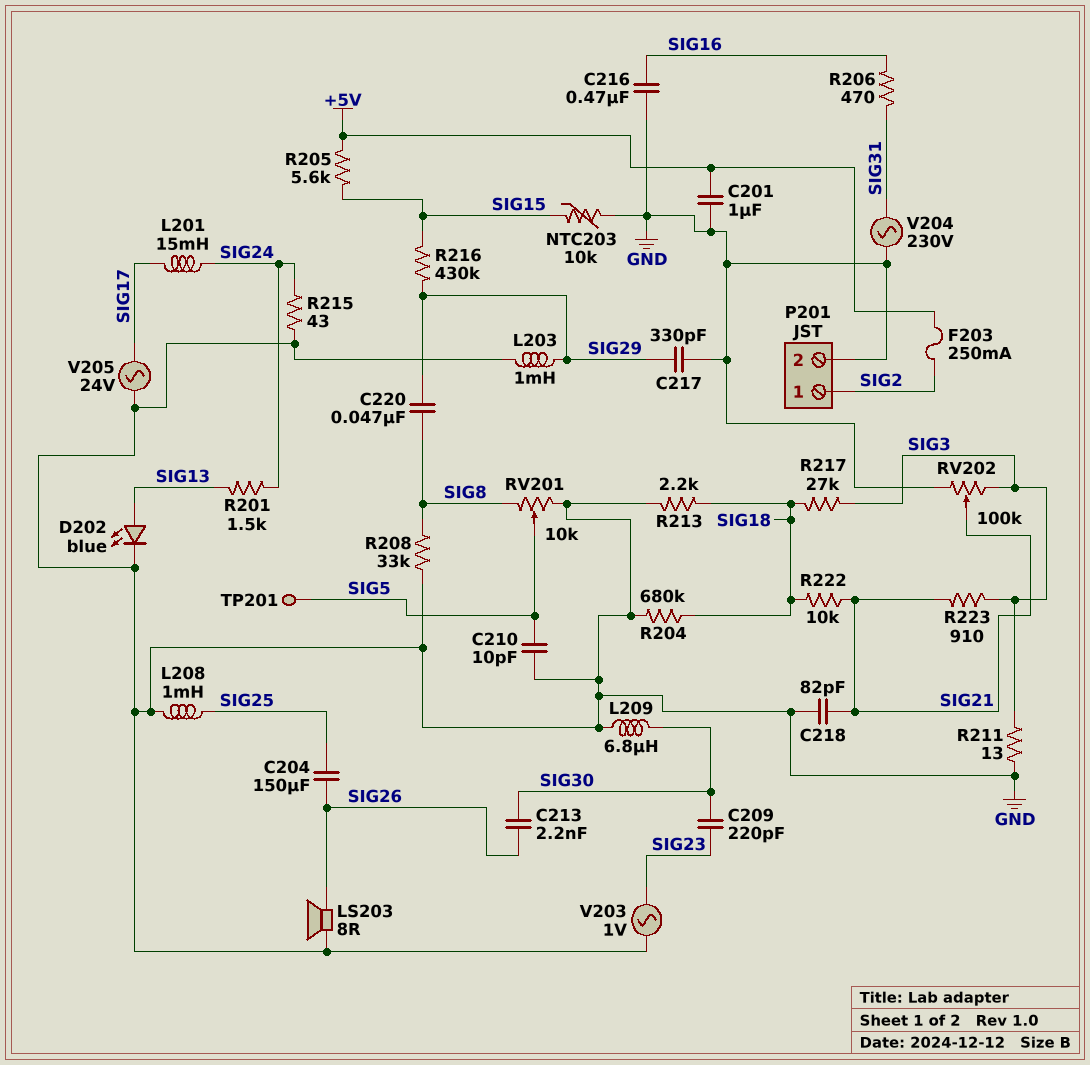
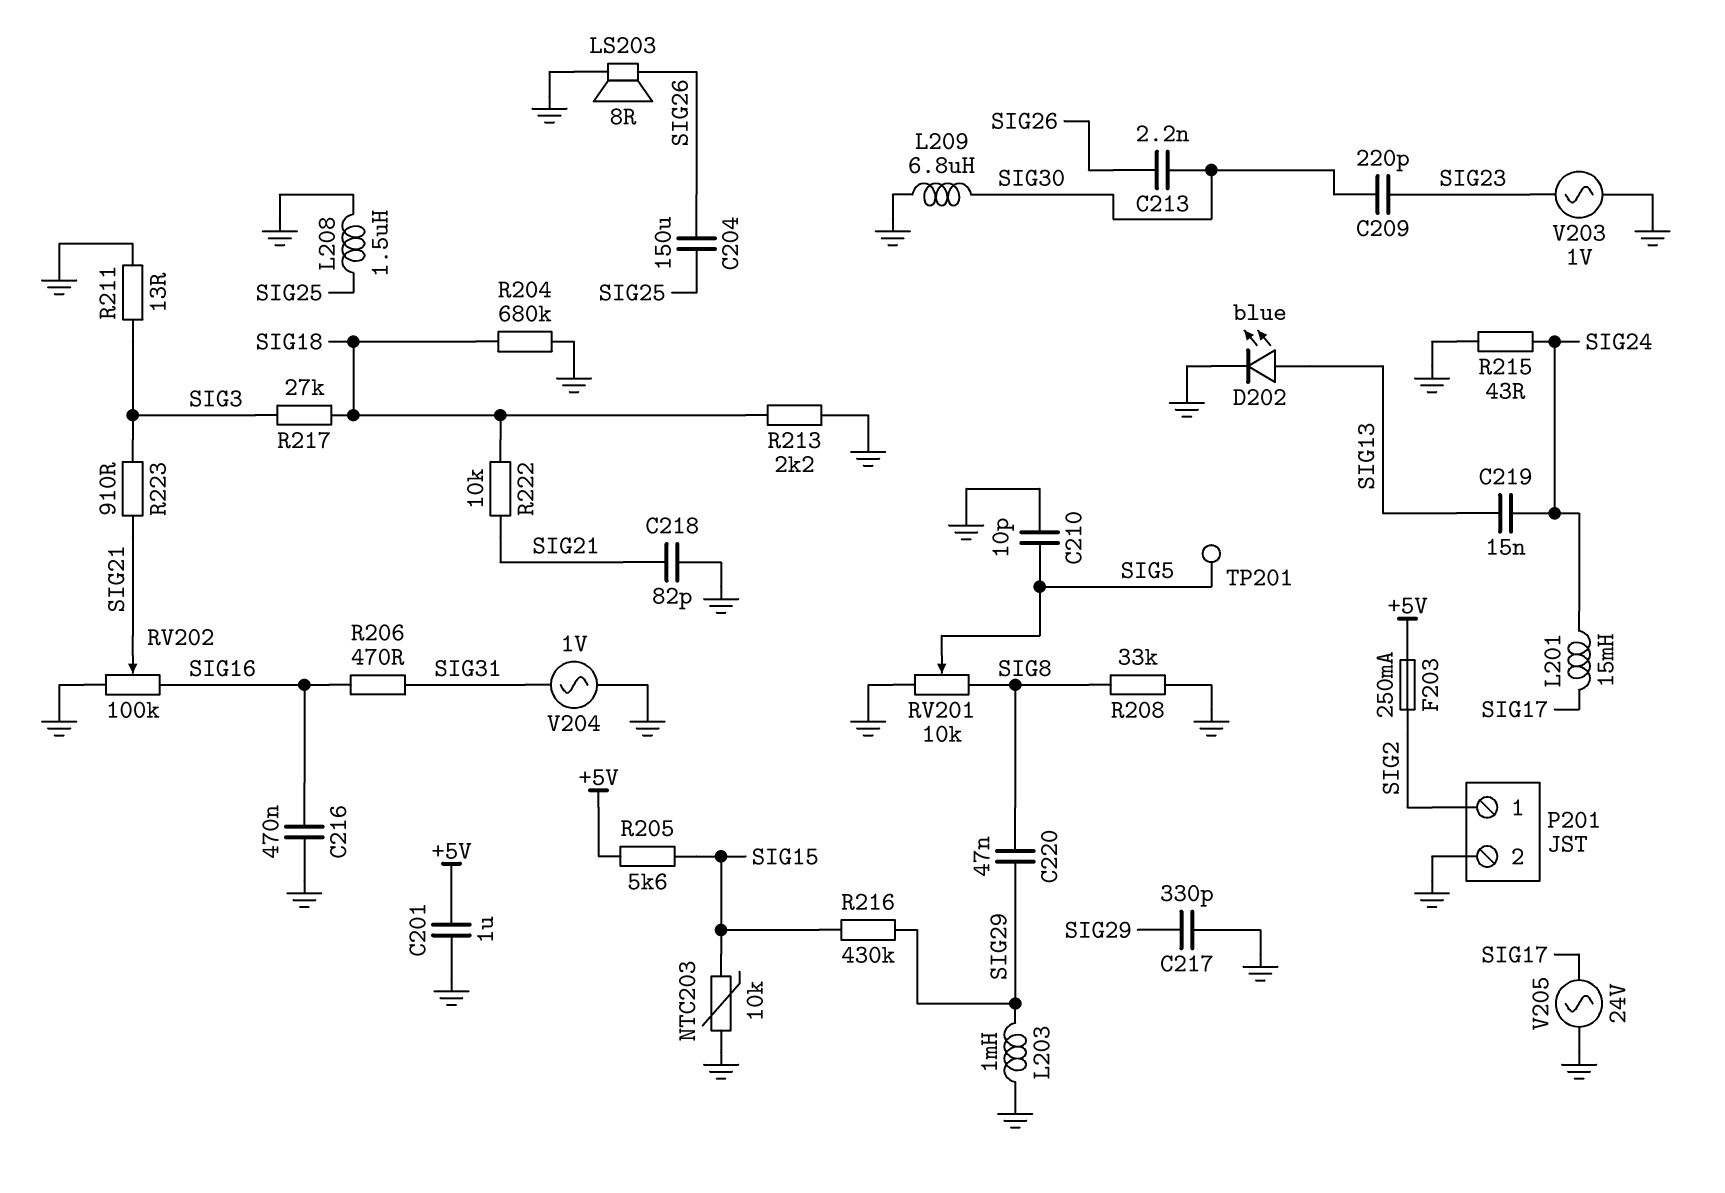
C219: none -> 15nF (SIG13, SIG24)
L208: 1mH (GND, SIG25) -> 1.5uH (GND, SIG25)
R201: 1.5k (SIG13, SIG24) -> none
RV202: 100k (GND, SIG3, wiper SIG21) -> 100k (GND, SIG16, wiper SIG21)
V204: AC 230V (GND, SIG31) -> AC 1V (GND, SIG31)

